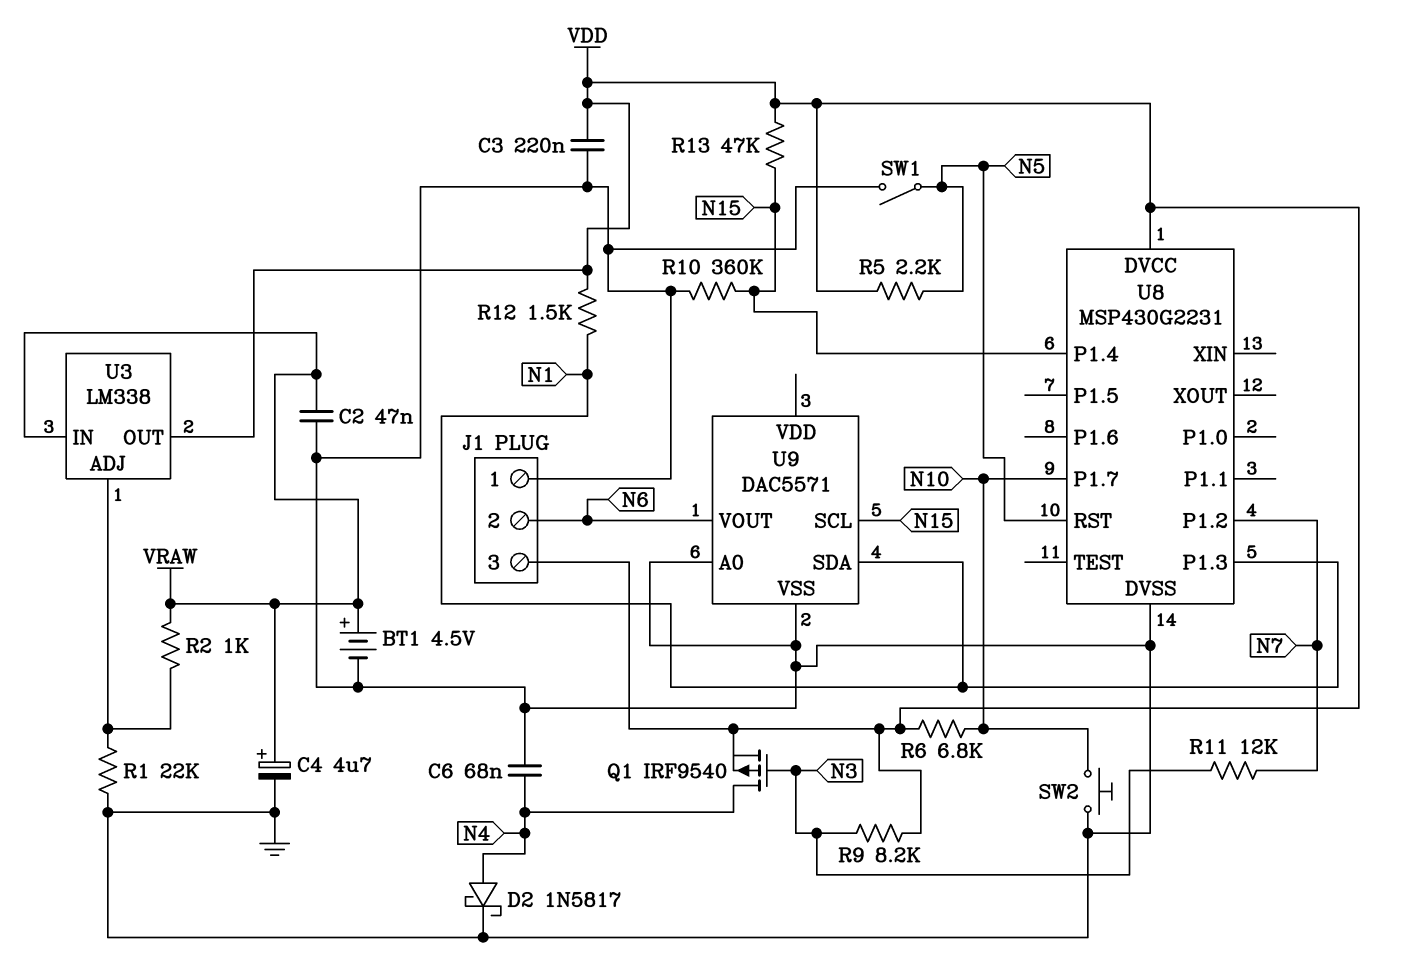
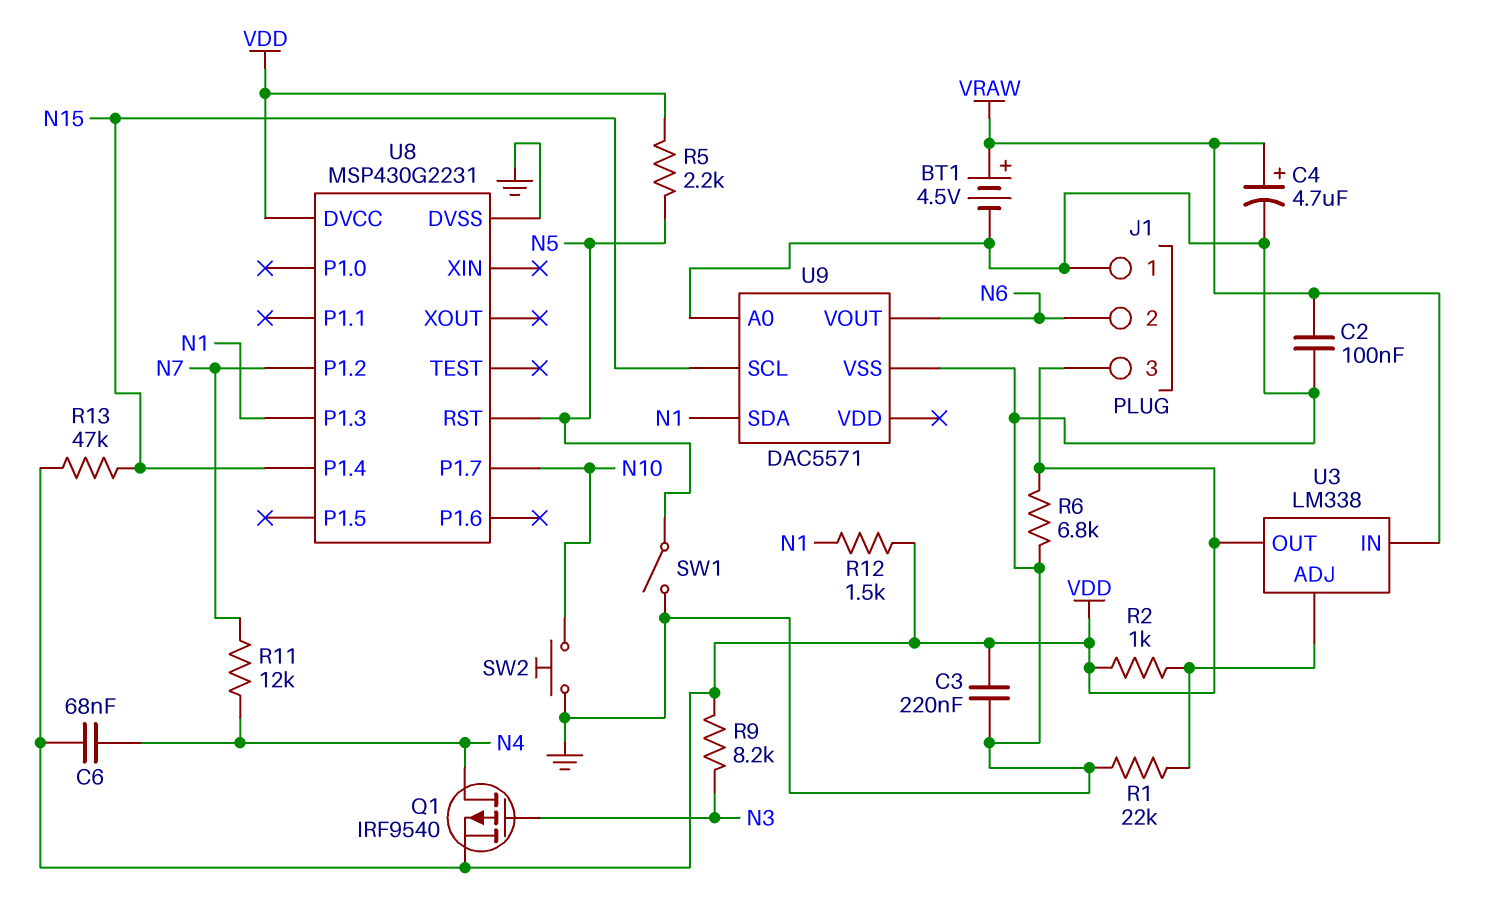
C2: 47nF (GND, VRAW) -> 100nF (GND, VRAW)
C6: 68nF (GND, N4) -> 68nF (N4, VDD)
D2: schottky 1N5817 (A N4, K GND) -> none
R2: 1k (U3/ADJ, VRAW) -> 1k (U3/ADJ, VDD)
R6: 6.8k (N10, VDD) -> 6.8k (GND, VDD)
R10: 360k (GND, N15) -> none
R11: 12k (N3, N7) -> 12k (N4, N7)

